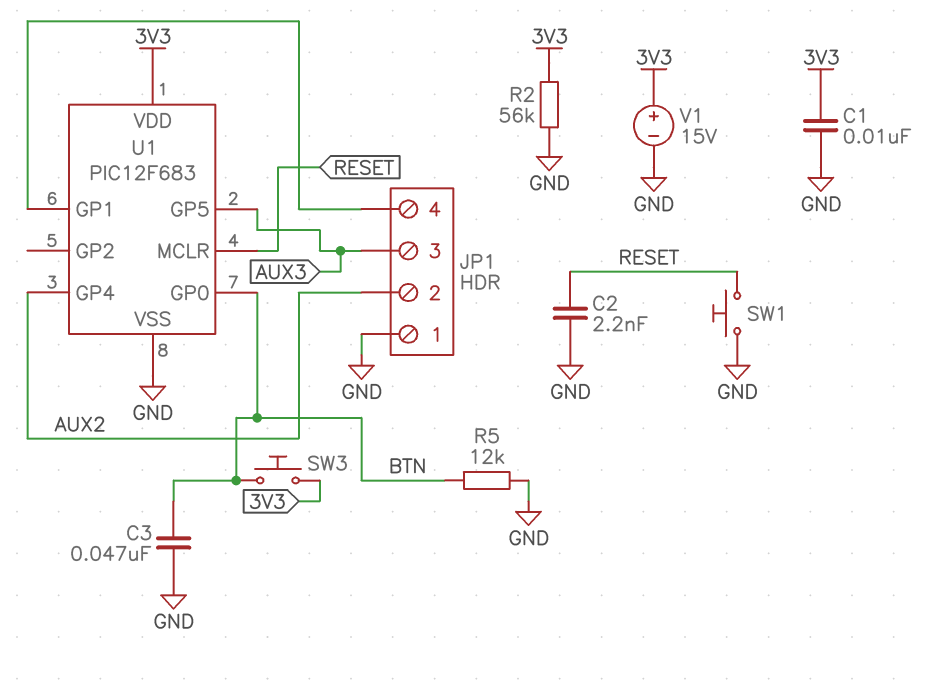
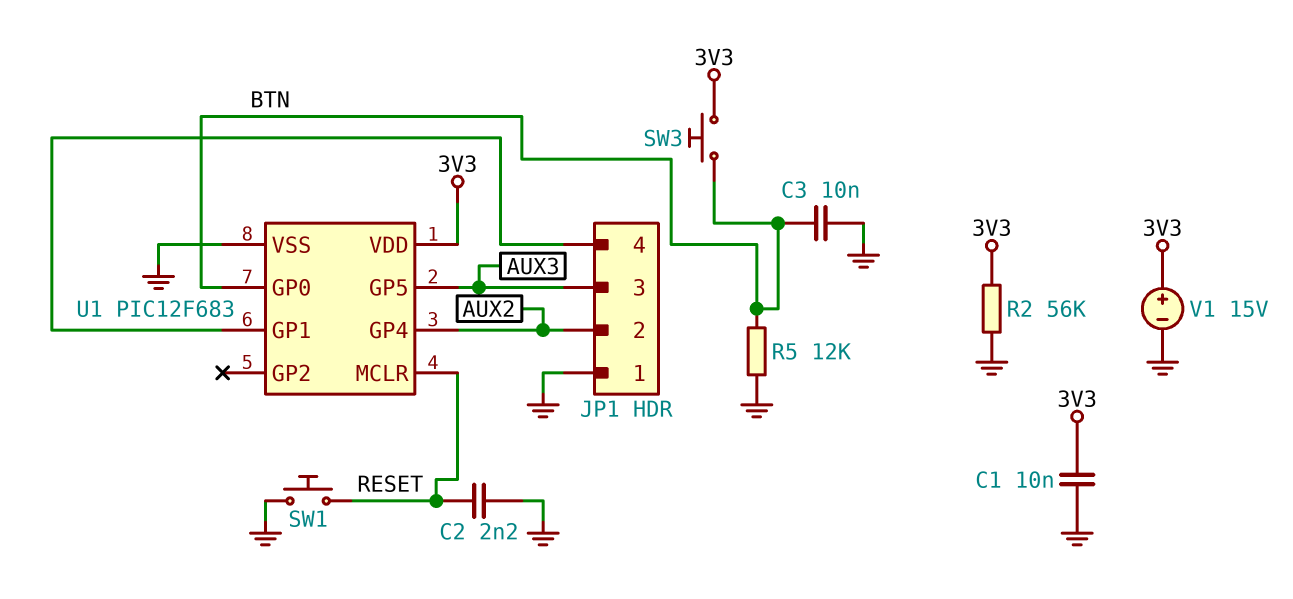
C3: 47nF (BTN, GND) -> 10nF (BTN, GND)

